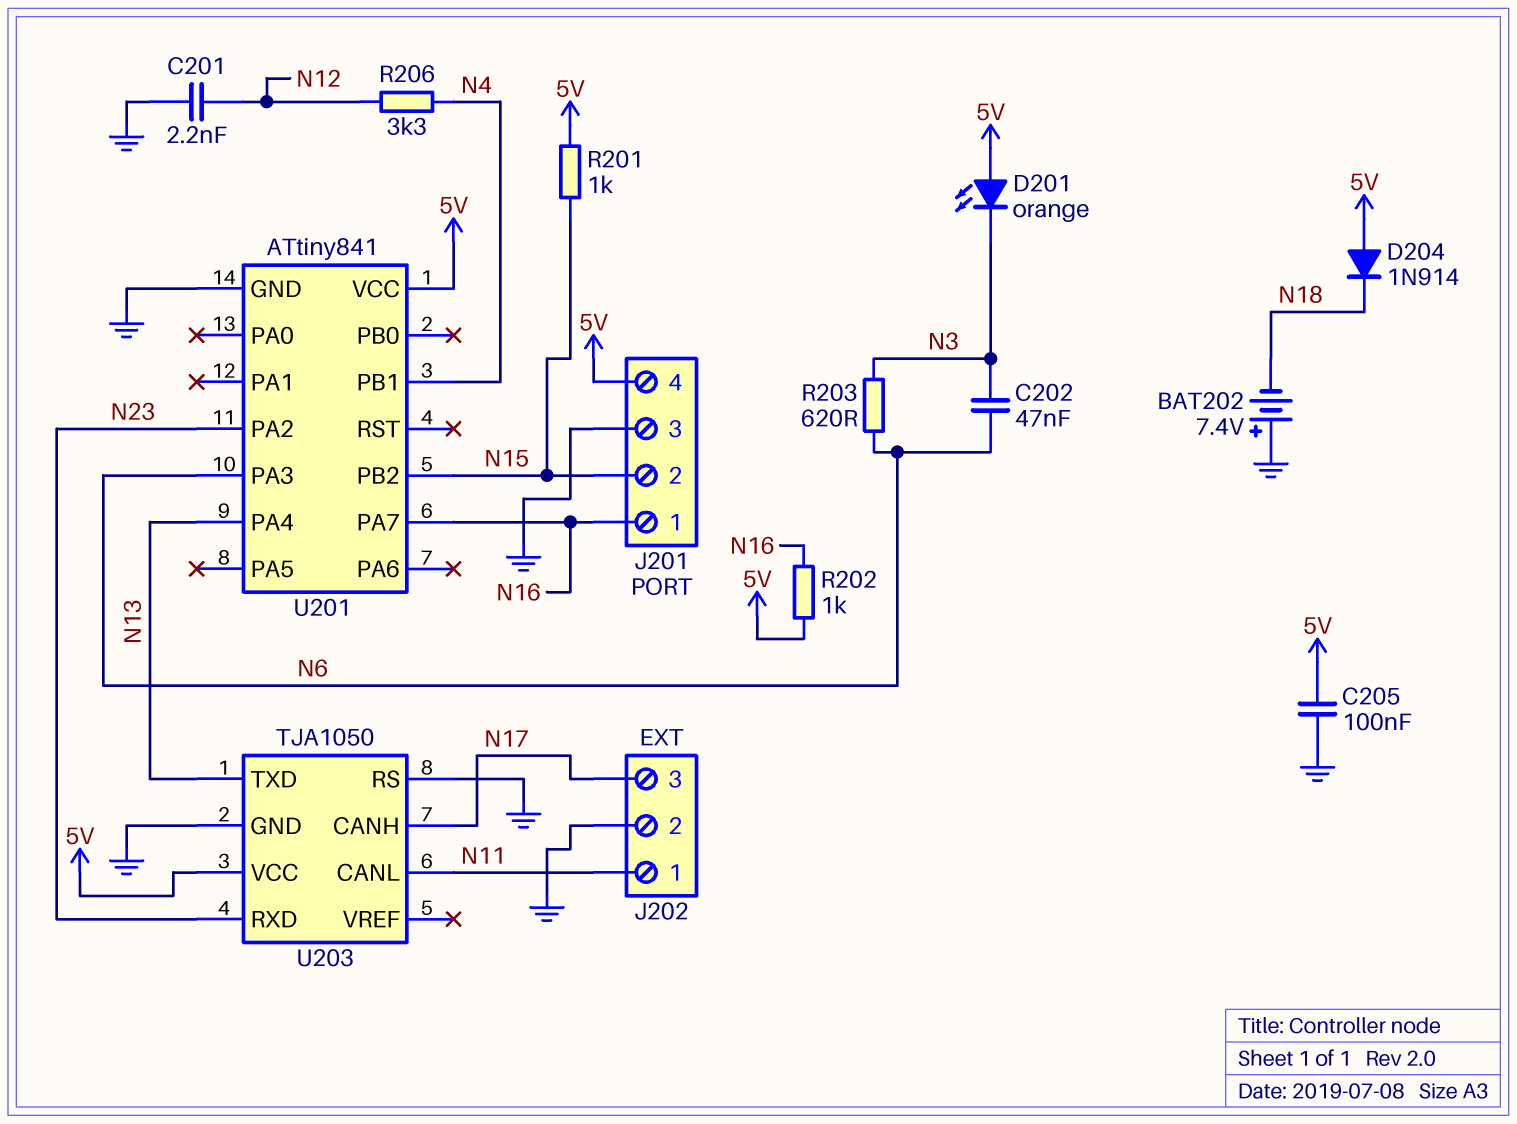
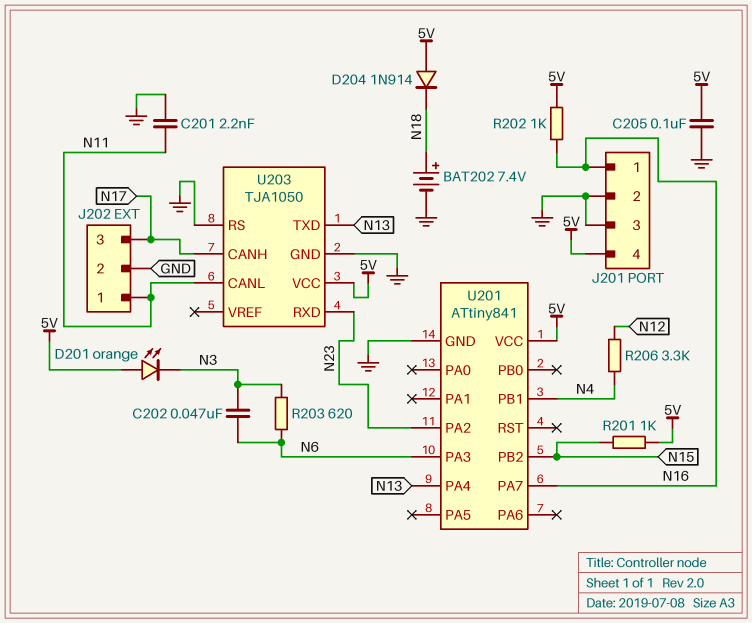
BAT202: 7.4V (plus GND, minus N18) -> 7.4V (plus N18, minus GND)
C201: 2.2nF (GND, N12) -> 2.2nF (GND, N11)
J201 pin 2: N15 -> GND

